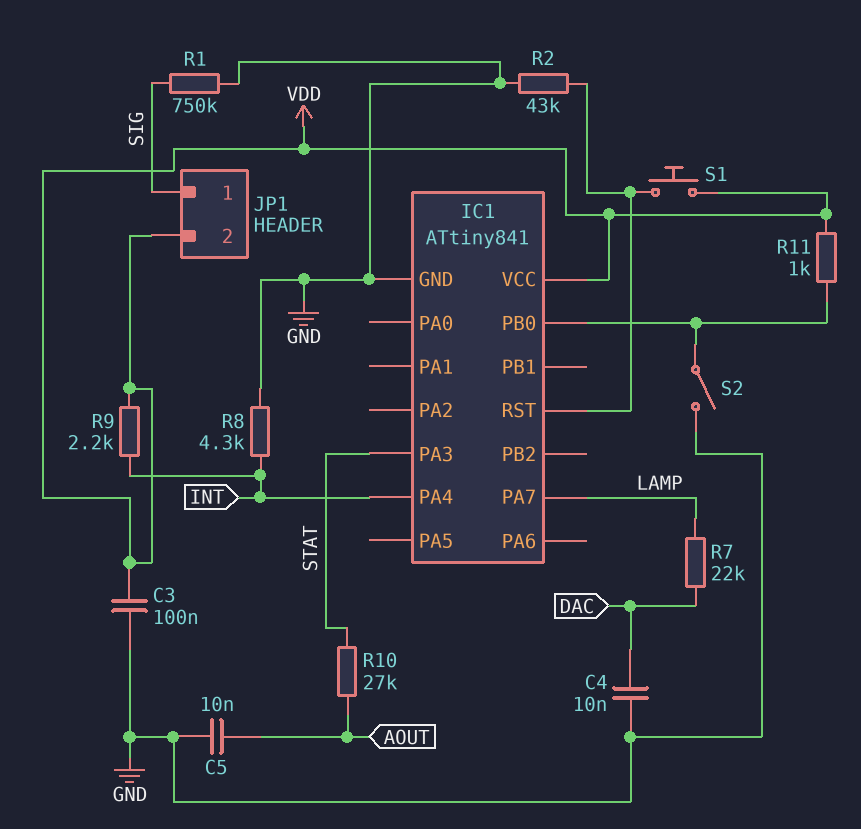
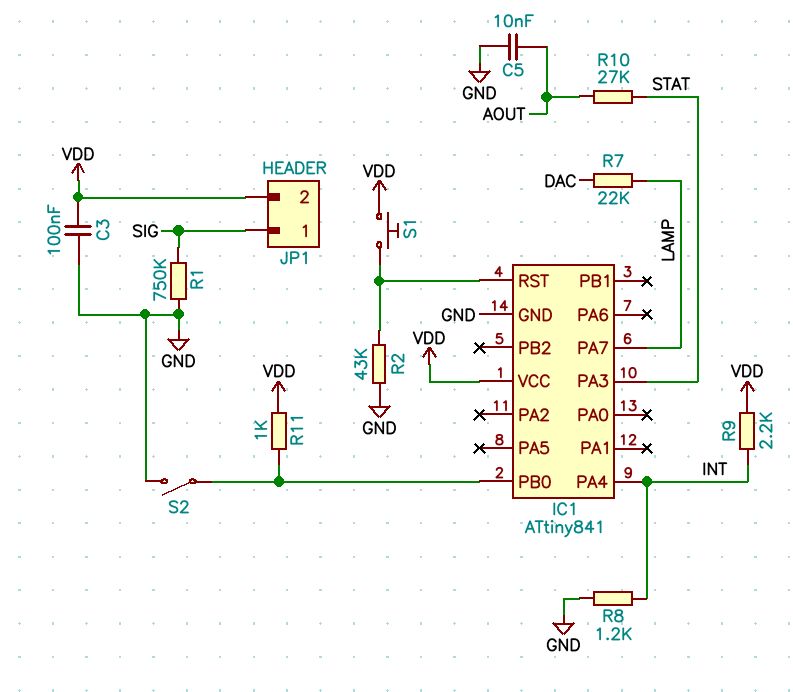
C4: 10nF (DAC, GND) -> none
R8: 4.3k (GND, INT) -> 1.2k (GND, INT)

